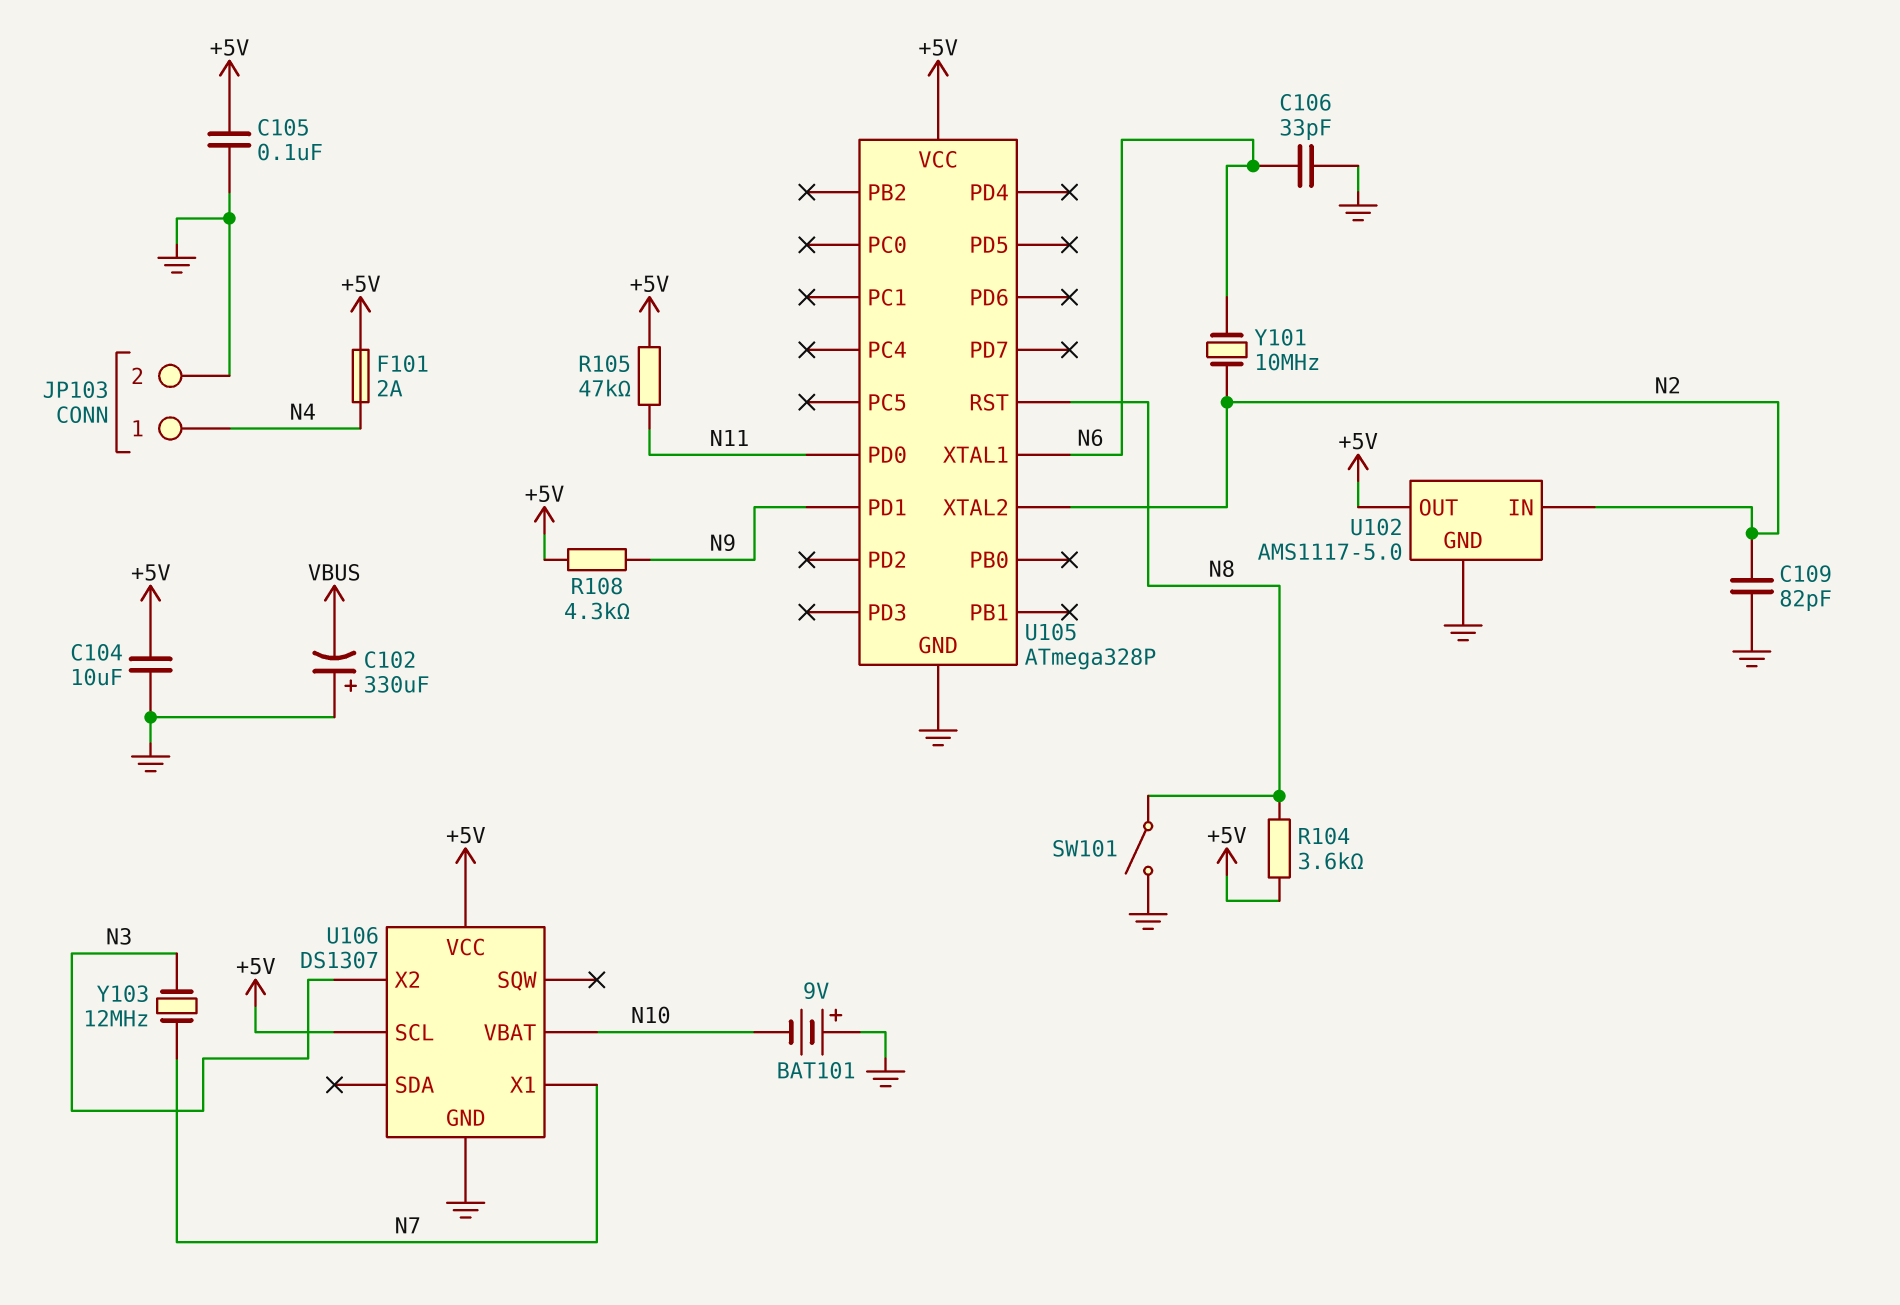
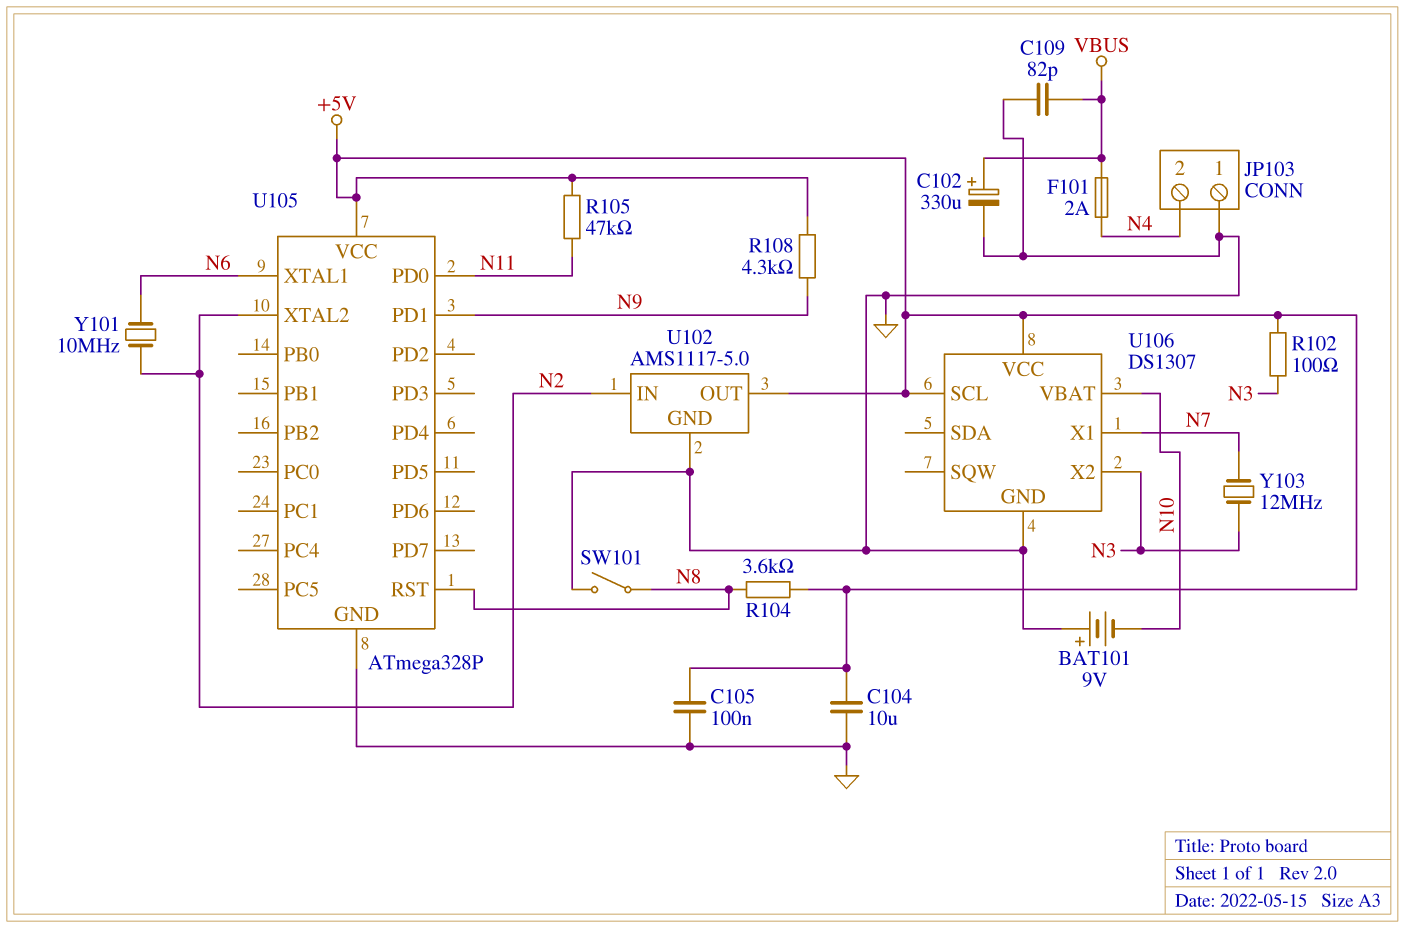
C102: 330uF (plus GND, minus VBUS) -> 330uF (plus VBUS, minus GND)
C106: 33pF (GND, N6) -> none
C109: 82pF (GND, N2) -> 82pF (GND, VBUS)
F101: 2A (+5V, N4) -> 2A (N4, VBUS)
JP103 pin 1: N4 -> GND
JP103 pin 2: GND -> N4
R102: none -> 100 (+5V, N3)

